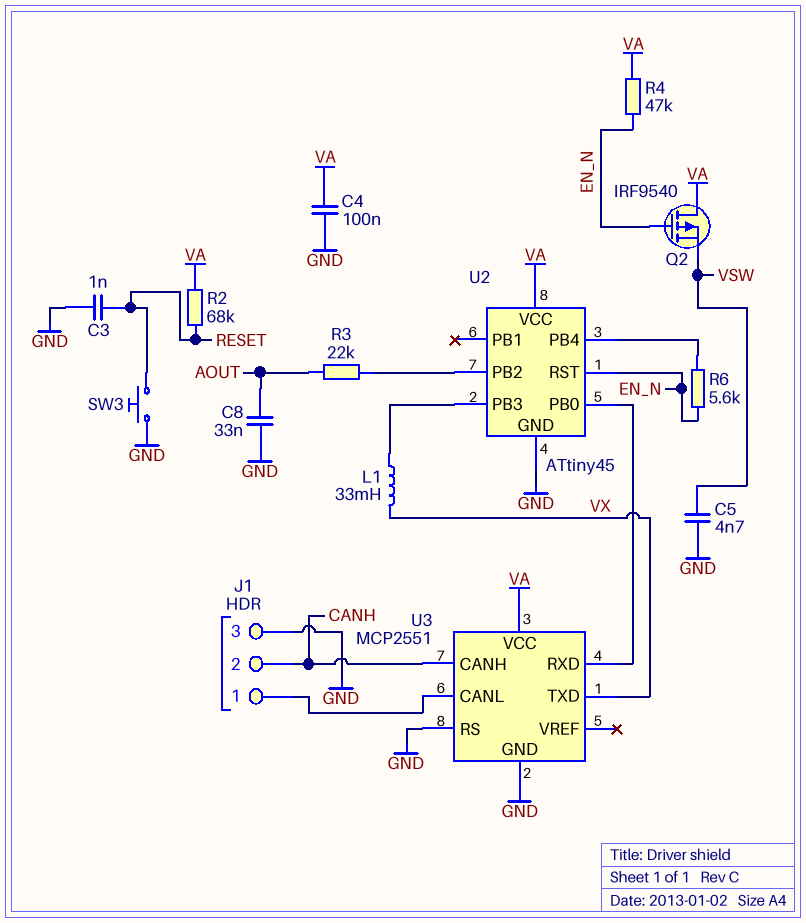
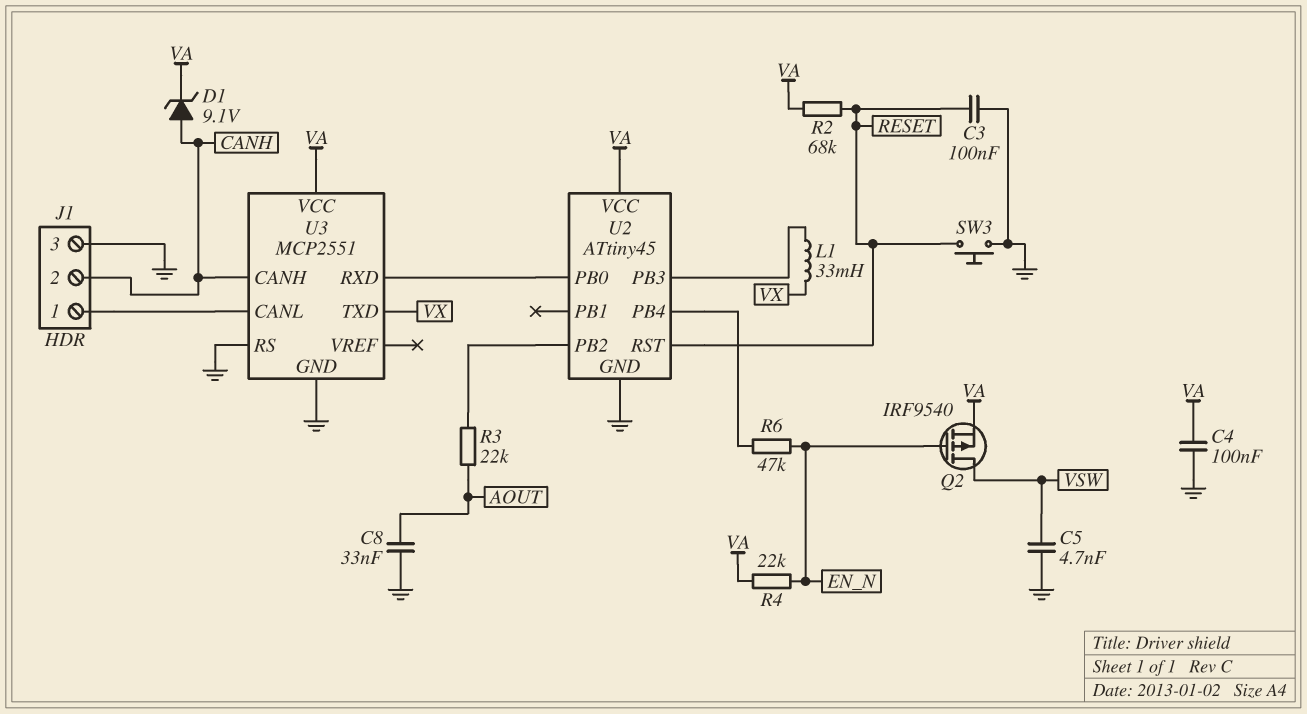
C3: 1nF (GND, RESET) -> 100nF (GND, RESET)
D1: none -> zener 9.1V (A CANH, K VA)
Q2: PMOS IRF9540 (G EN_N, D VA, S VSW) -> PMOS IRF9540 (G EN_N, D VSW, S VA)
R4: 47k (EN_N, VA) -> 22k (EN_N, VA)
R6: 5.6k (EN_N, U2/PB4) -> 47k (EN_N, U2/PB4)
U2 pin RST: EN_N -> RESET

